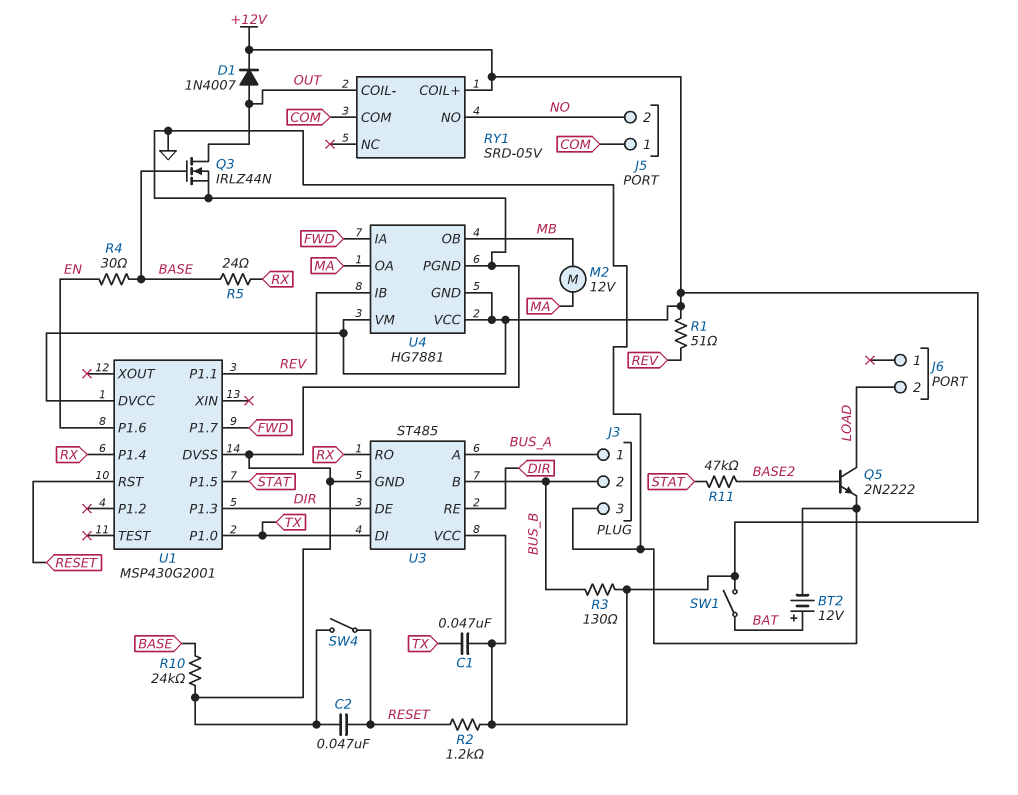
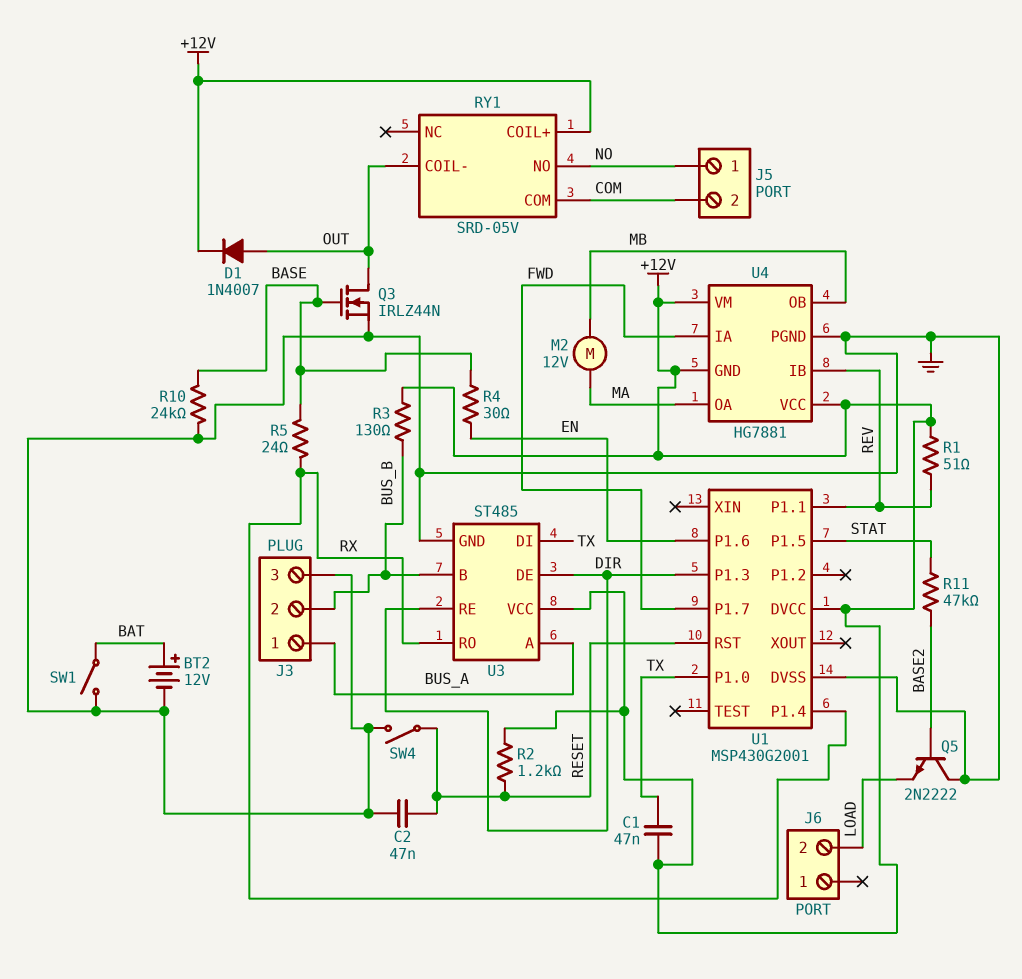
J5 pin 1: COM -> NO
J5 pin 2: NO -> COM
Q5: NPN 2N2222 (B BASE2, C LOAD, E GND) -> NPN 2N2222 (B BASE2, C GND, E LOAD)
SW1: switch (+12V, BAT) -> switch (BAT, GND)

